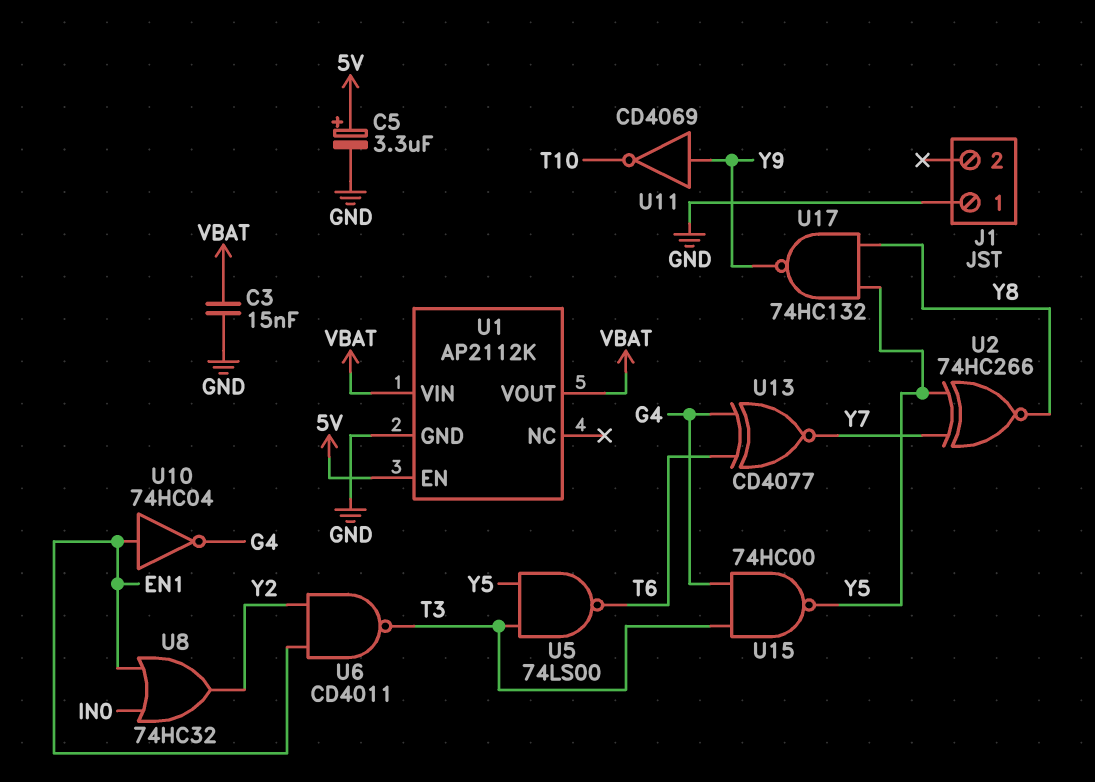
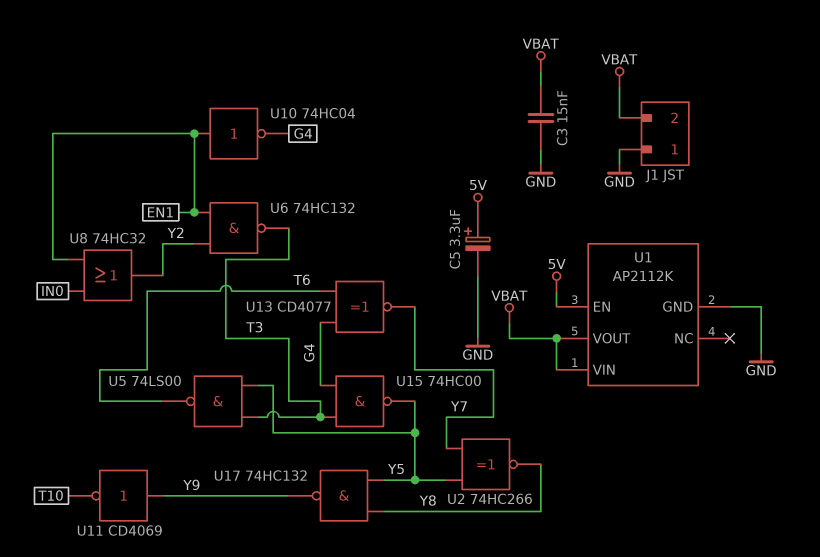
J1 pin 2: none -> VBAT
U6: NAND CD4011 (in EN1, in Y2, out T3) -> NAND 74HC132 (in EN1, in Y2, out T3)

